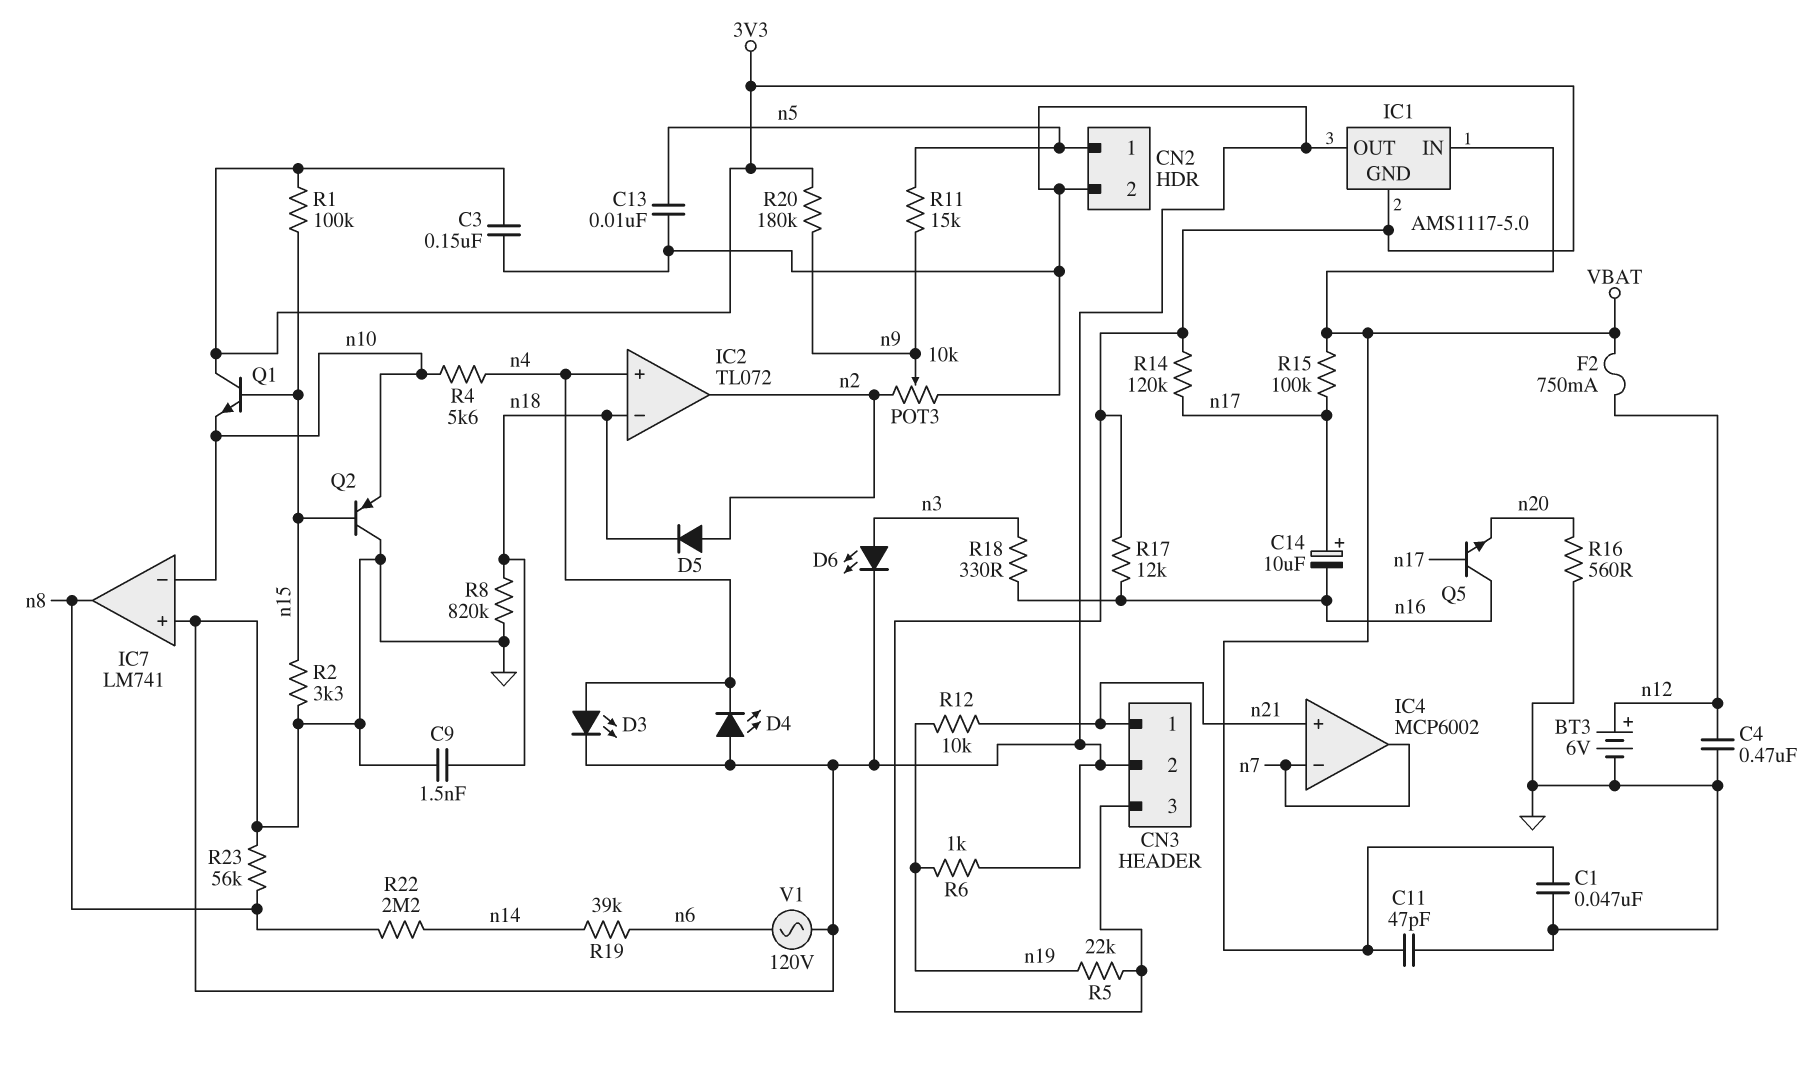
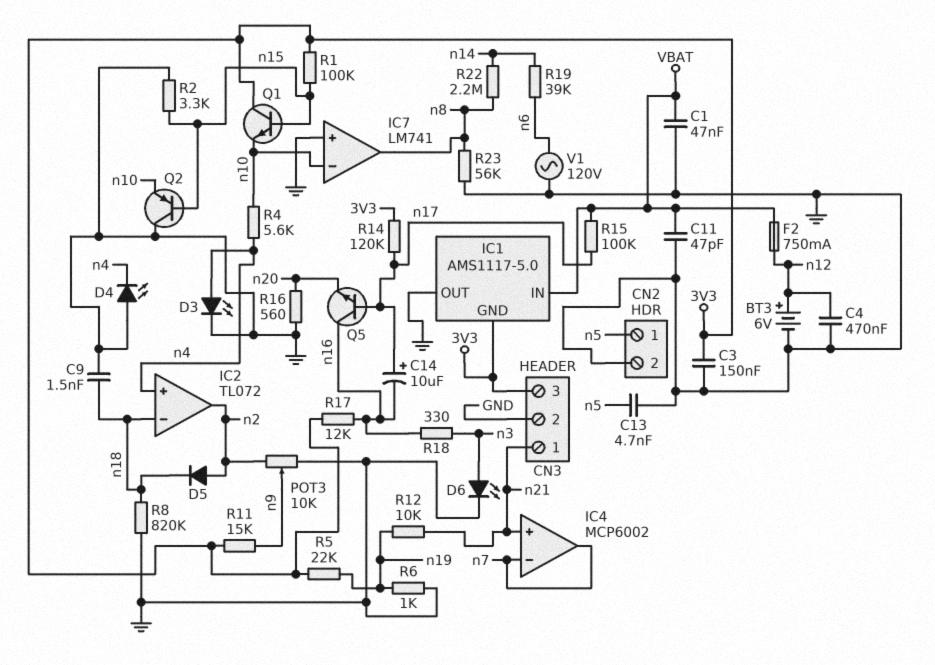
C13: 10nF (GND, n5) -> 4.7nF (GND, n5)
R11: 15k (n5, n9) -> 15k (3V3, n9)
R20: 180k (3V3, n9) -> none

